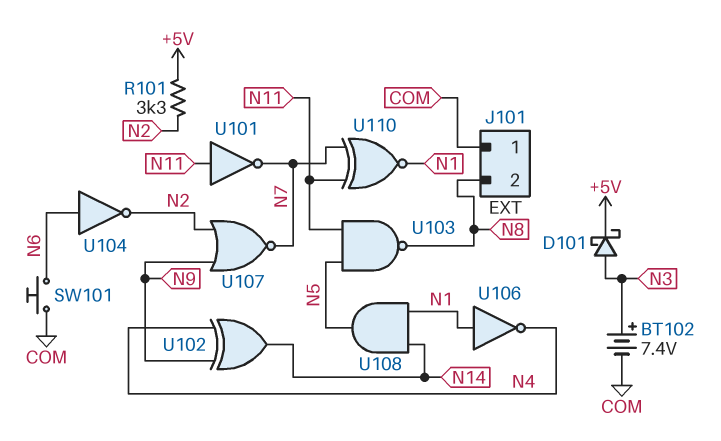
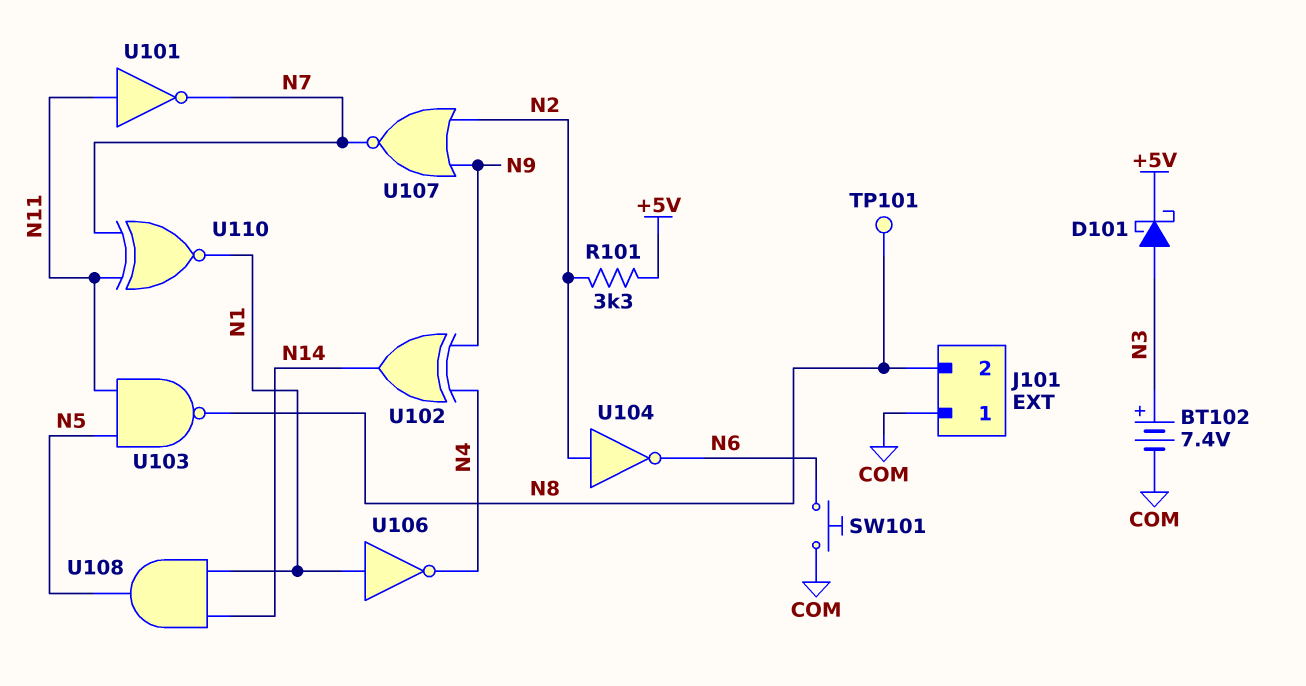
TP101: none -> test point (N8)
U104: NOT (in N6, out N2) -> NOT (in N2, out N6)

